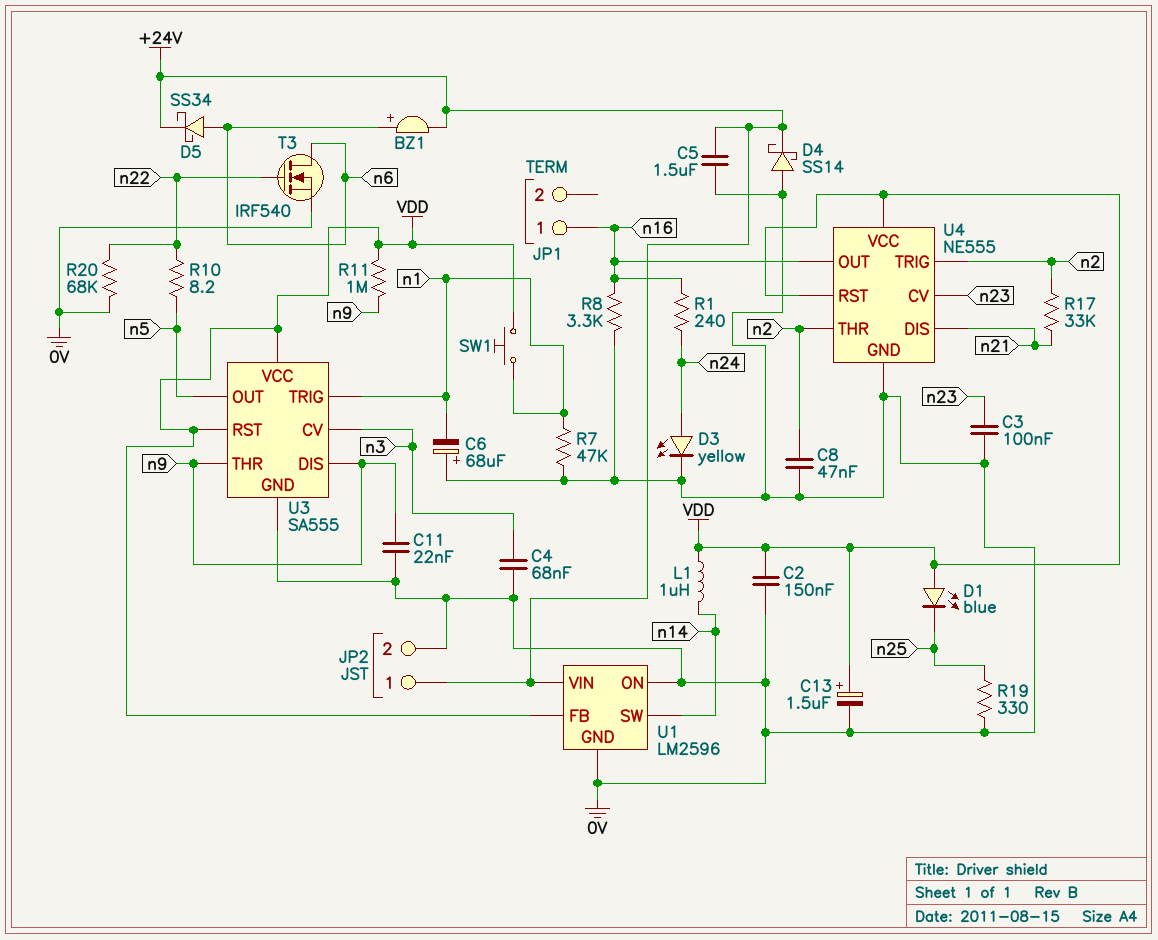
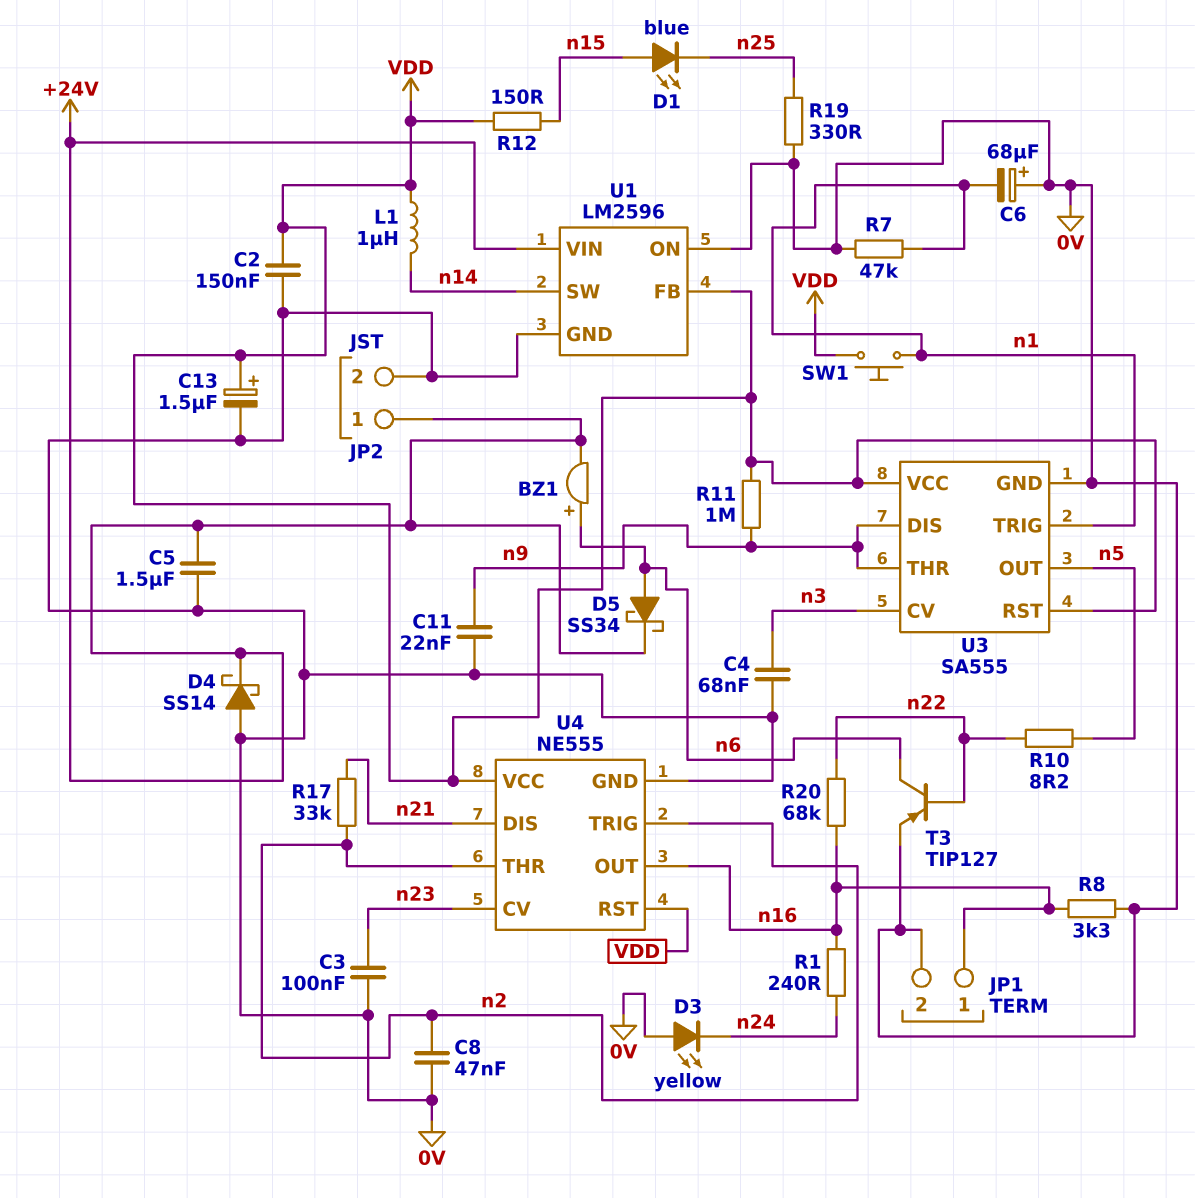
D1: LED blue (A VDD, K n25) -> LED blue (A n15, K n25)
D3: LED yellow (A n24, K 0V) -> LED yellow (A 0V, K n24)
JP1 pin 2: none -> 0V
R12: none -> 150 (VDD, n15)
R20: 68k (0V, n22) -> 68k (n16, n22)
T3: NMOS IRF540 (G n22, D n6, S 0V) -> PNP TIP127 (B n22, C n6, E 0V)

